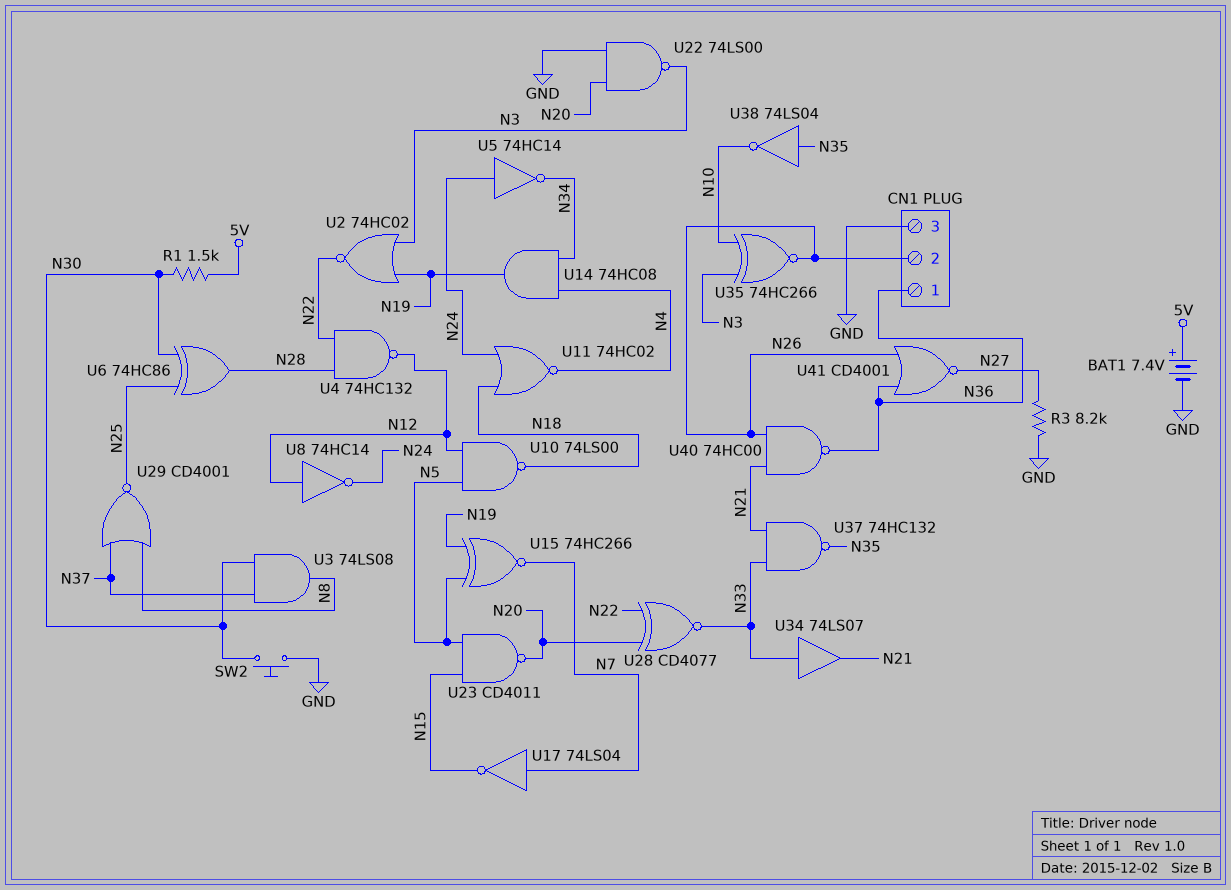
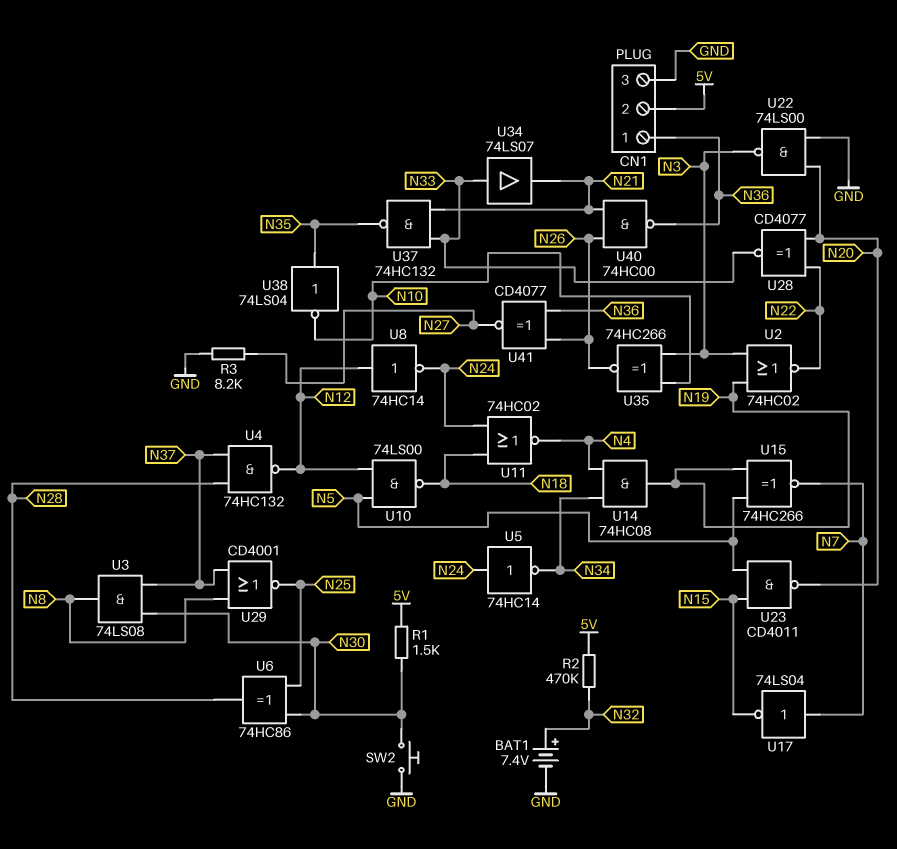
BAT1: 7.4V (plus 5V, minus GND) -> 7.4V (plus N32, minus GND)
CN1 pin 2: N26 -> 5V
R2: none -> 470k (5V, N32)
U4: NAND 74HC132 (in N22, in N28, out N12) -> NAND 74HC132 (in N28, in N37, out N12)
U41: NOR CD4001 (in N26, in N36, out N27) -> XNOR CD4077 (in N26, in N36, out N27)

